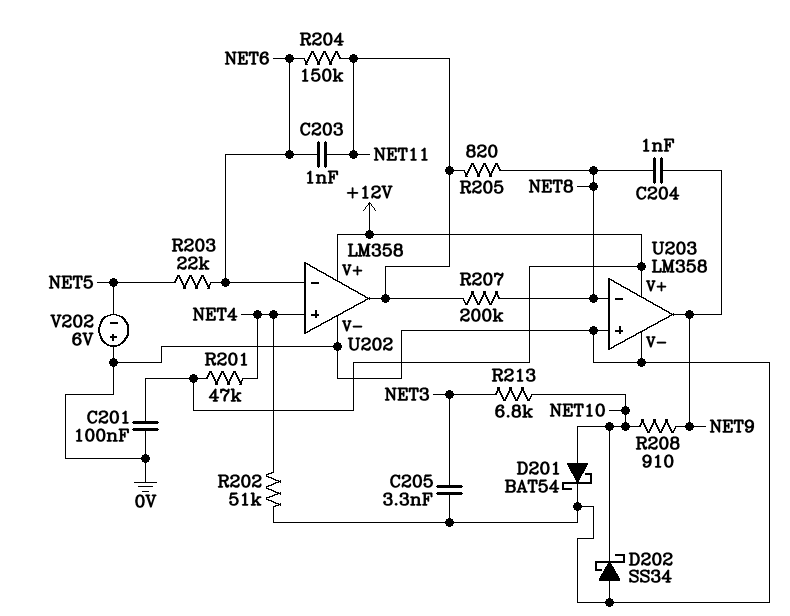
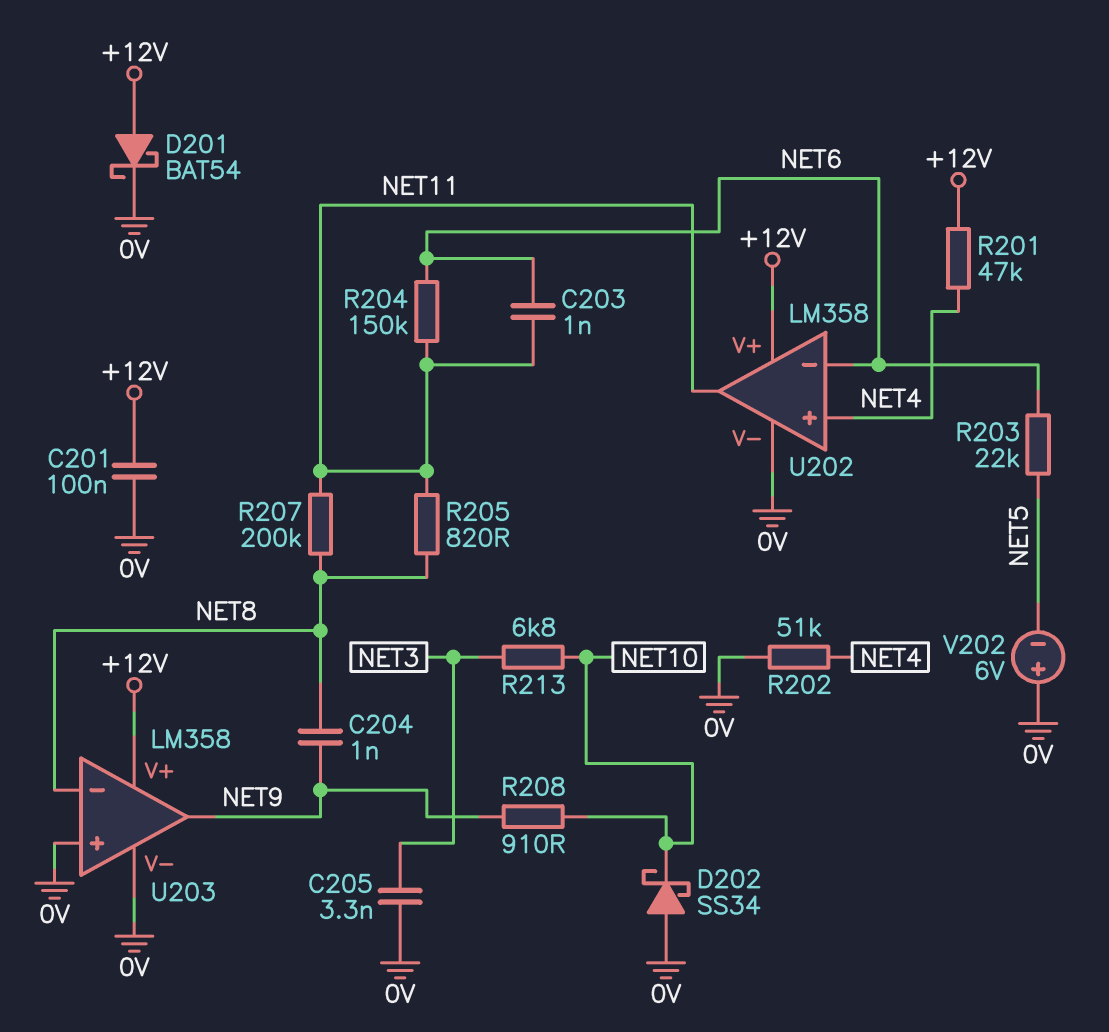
D201: schottky BAT54 (A NET10, K 0V) -> schottky BAT54 (A +12V, K 0V)

